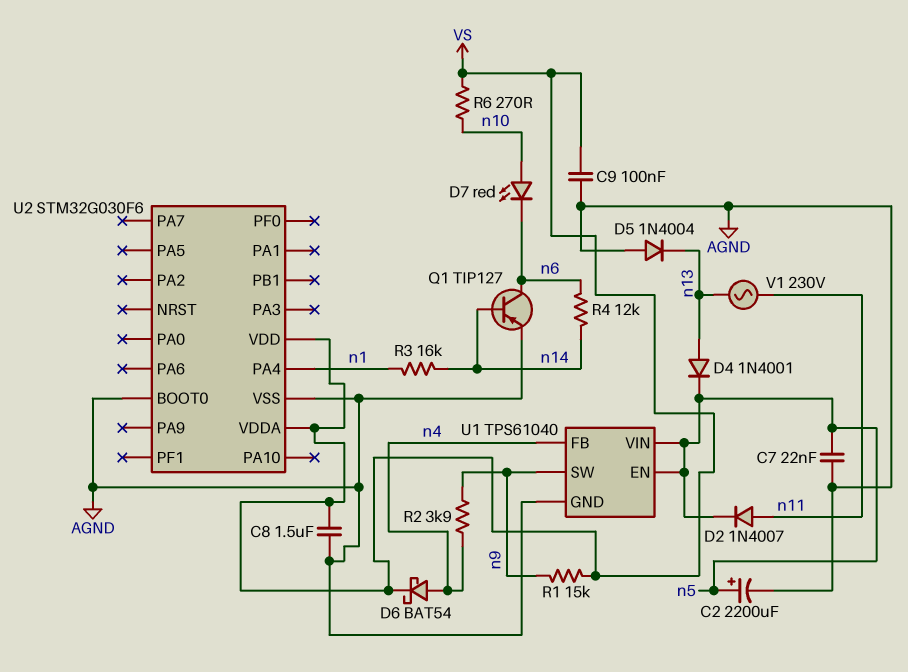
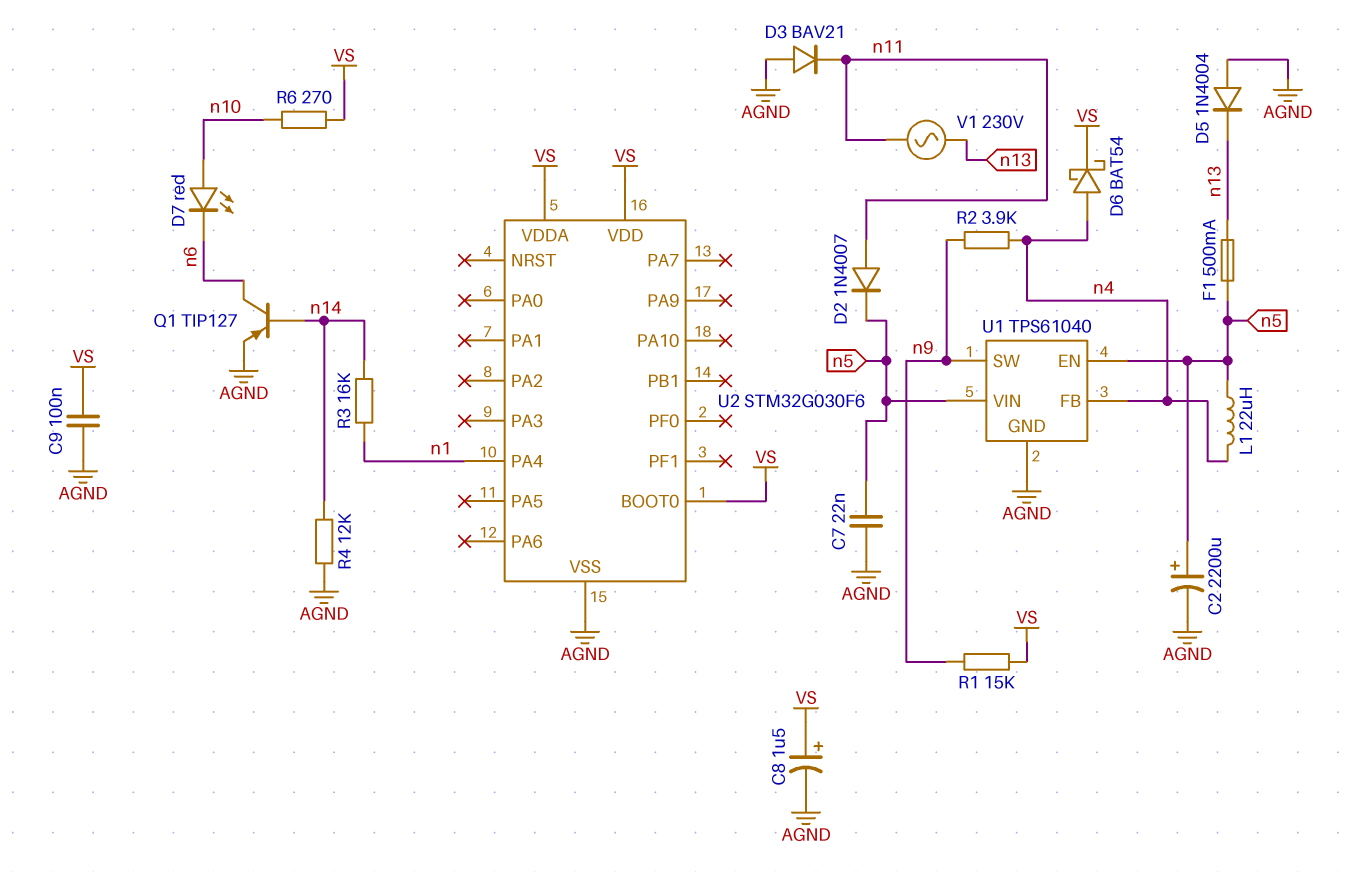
C8: 1.5uF (AGND, VS) -> 1.5uF (plus VS, minus AGND)
D3: none -> diode BAV21 (A AGND, K n11)
D4: diode 1N4001 (A n13, K n5) -> none
F1: none -> 500mA (n5, n13)
L1: none -> 22uH (n4, n5)
R4: 12k (n6, n14) -> 12k (AGND, n14)
U2 pin BOOT0: AGND -> VS

